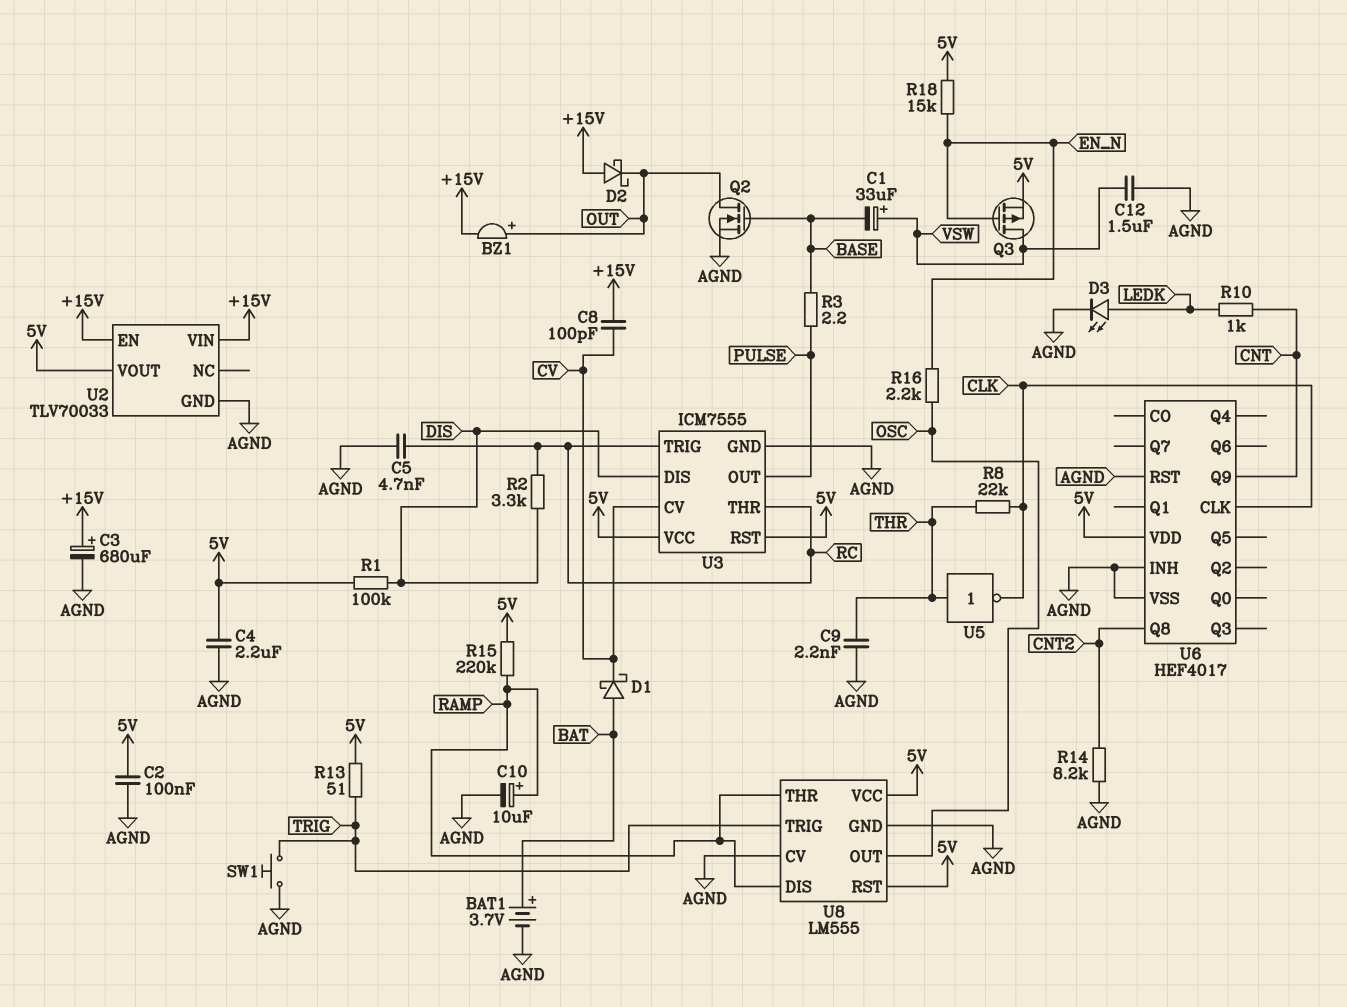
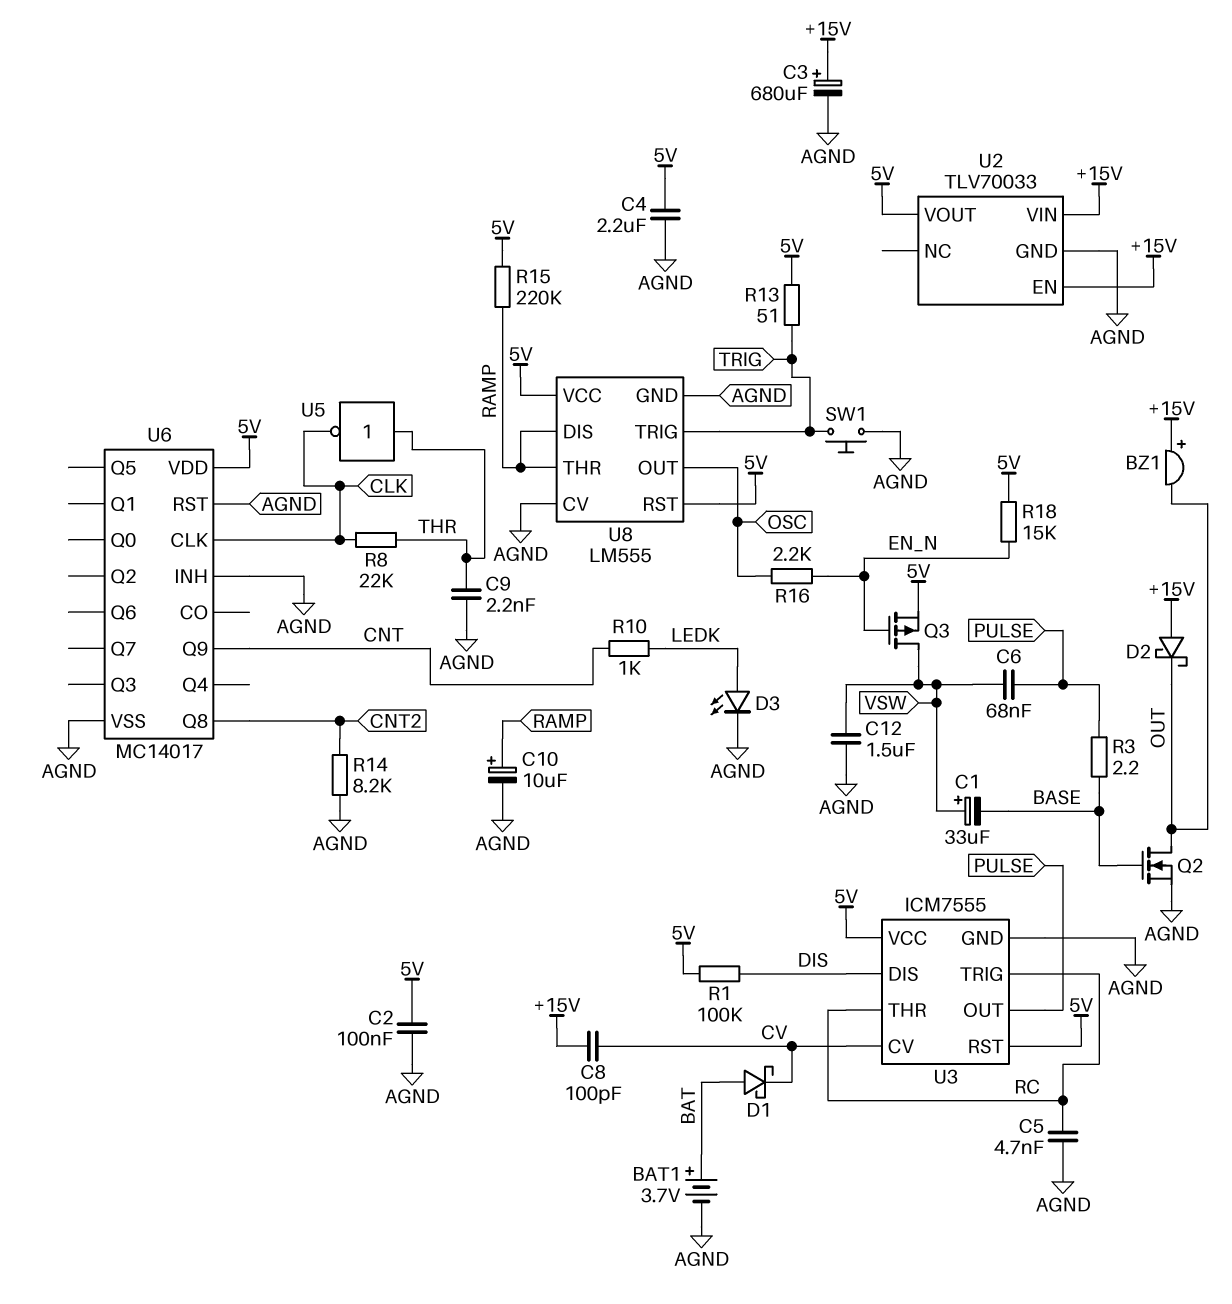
BZ1: buzzer (plus OUT, minus +15V) -> buzzer (plus +15V, minus OUT)
C6: none -> 68nF (PULSE, VSW)
R2: 3.3k (DIS, RC) -> none
U6: HEF4017 -> MC14017

